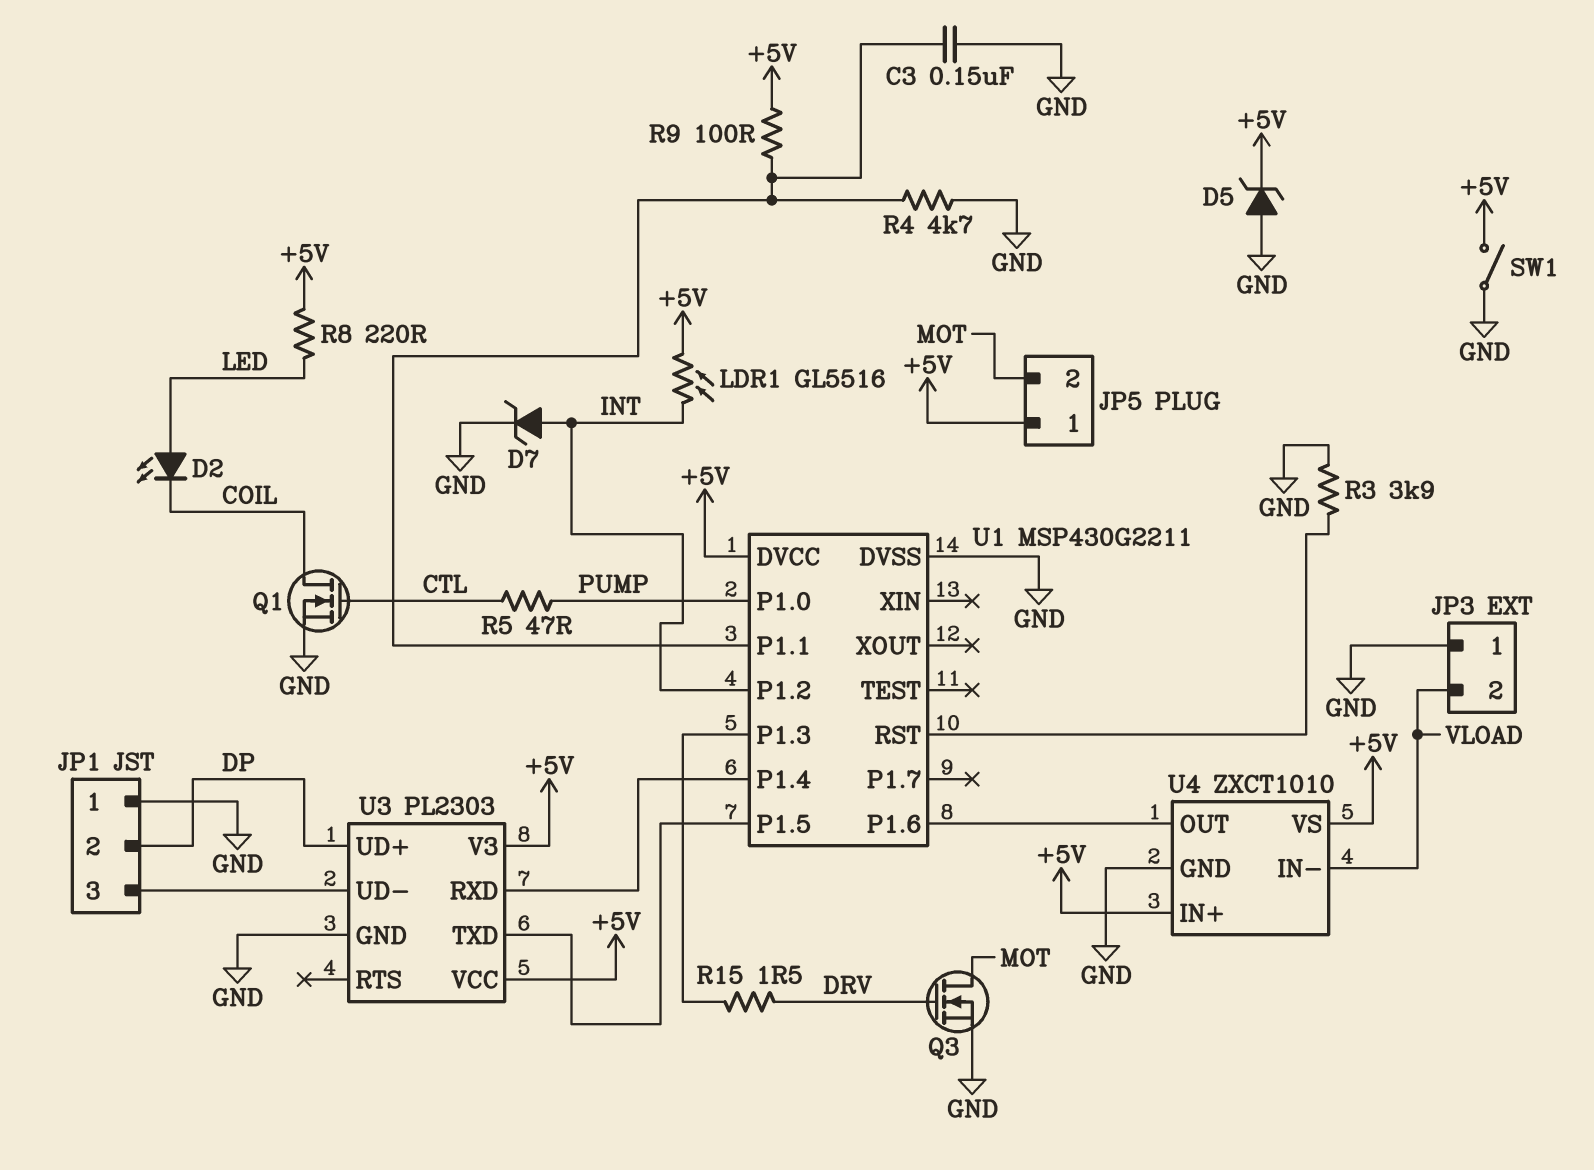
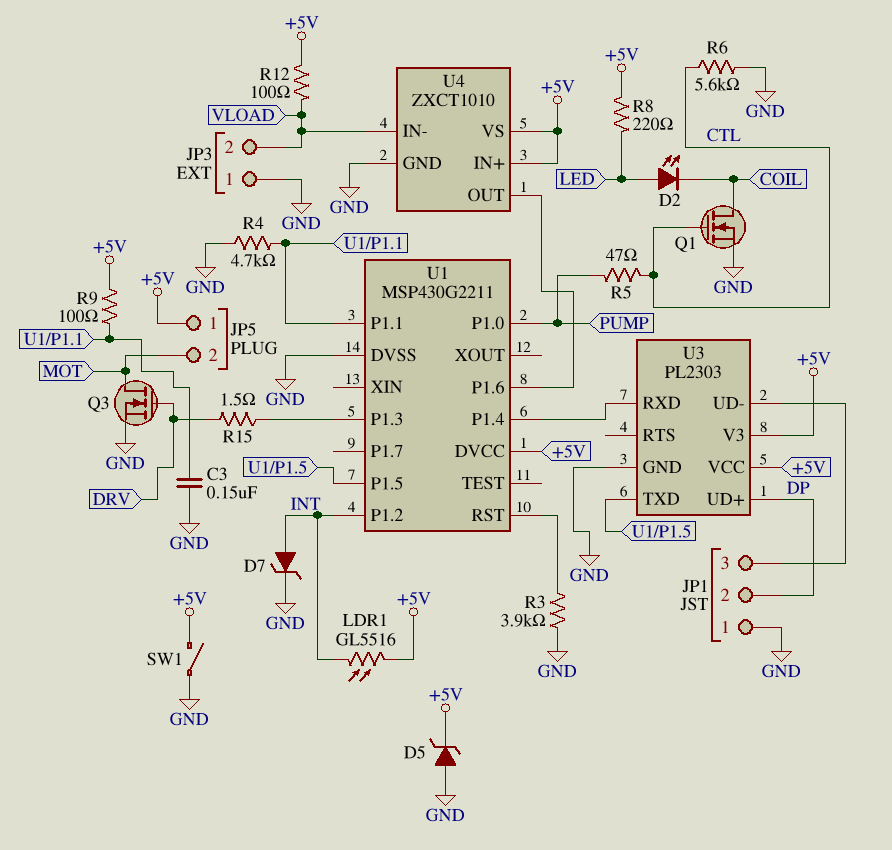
R6: none -> 5.6k (CTL, GND)
R12: none -> 100 (+5V, VLOAD)

